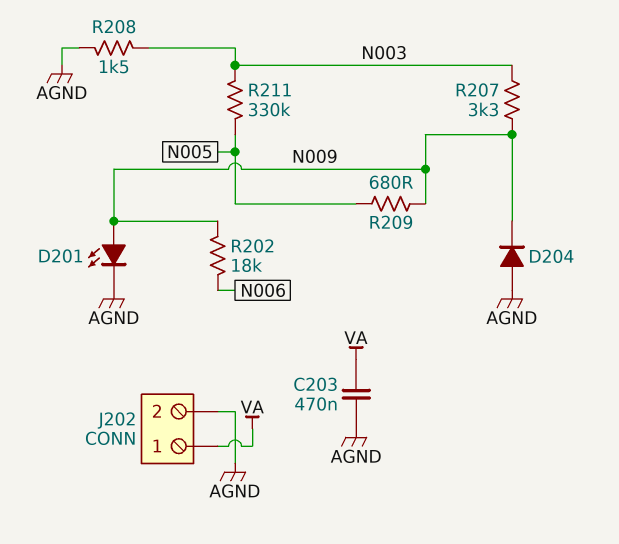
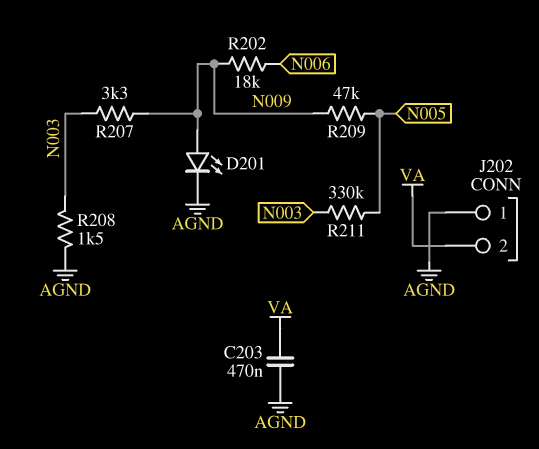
D204: diode (A AGND, K N009) -> none
J202 pin 1: VA -> AGND
J202 pin 2: AGND -> VA
R209: 680 (N005, N009) -> 47k (N005, N009)

